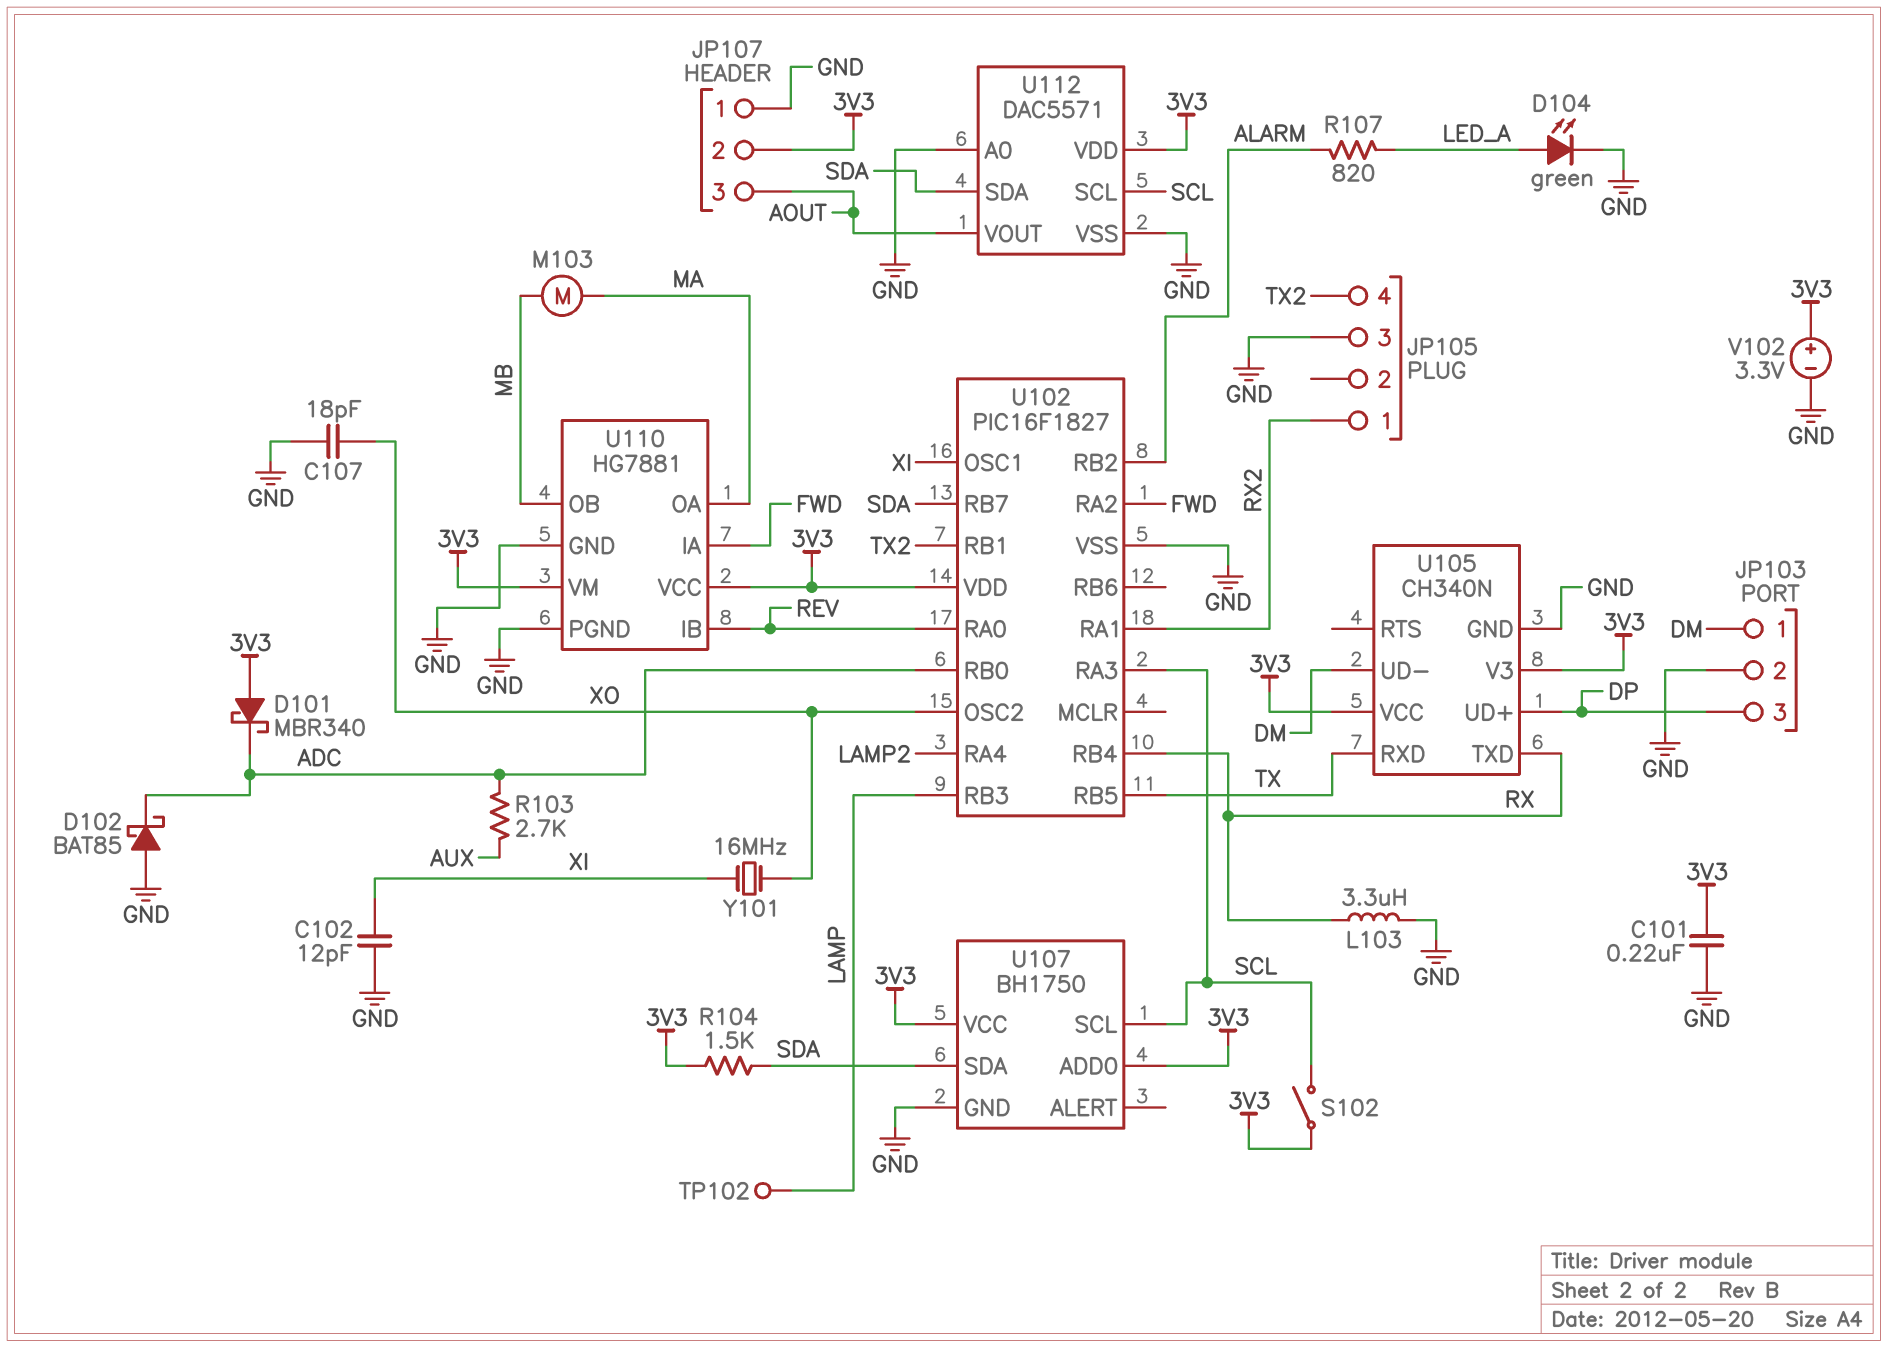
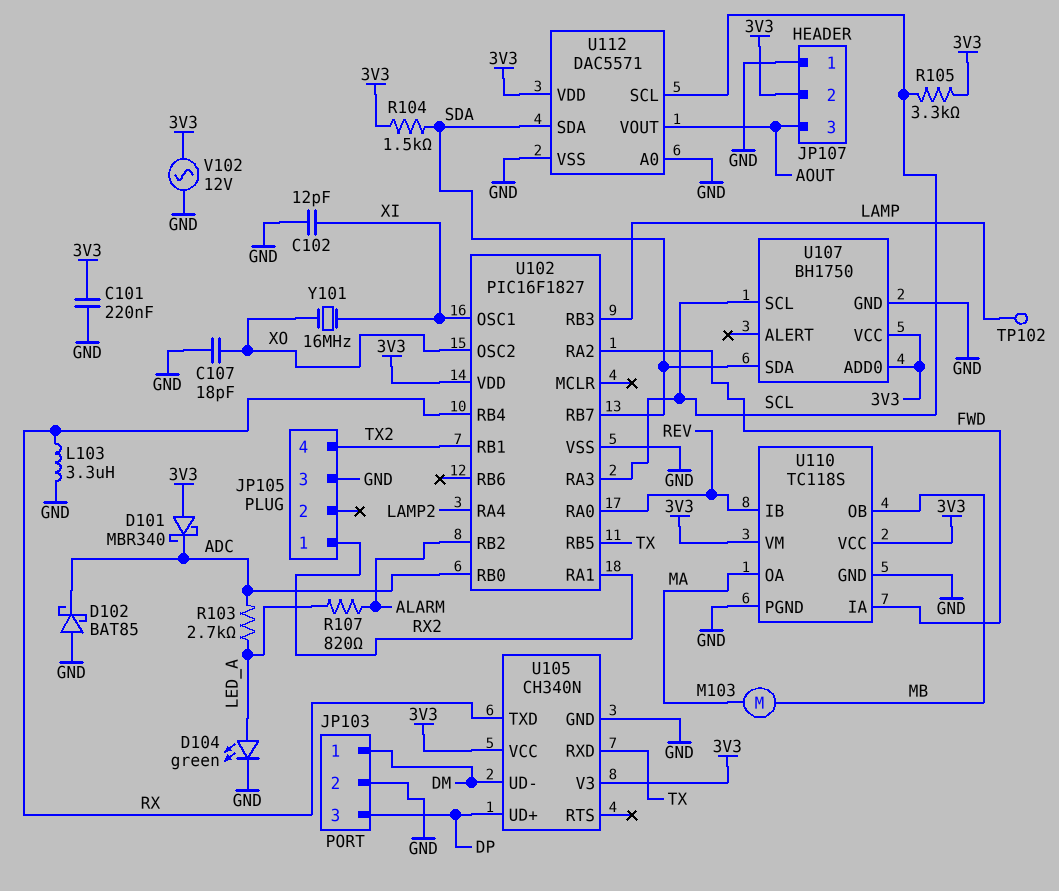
R103: 2.7k (ADC, AUX) -> 2.7k (ADC, LED_A)
R105: none -> 3.3k (3V3, SCL)
S102: switch (3V3, SCL) -> none
U110: HG7881 -> TC118S
V102: 3.3V (plus 3V3, minus GND) -> AC 12V (3V3, GND)

